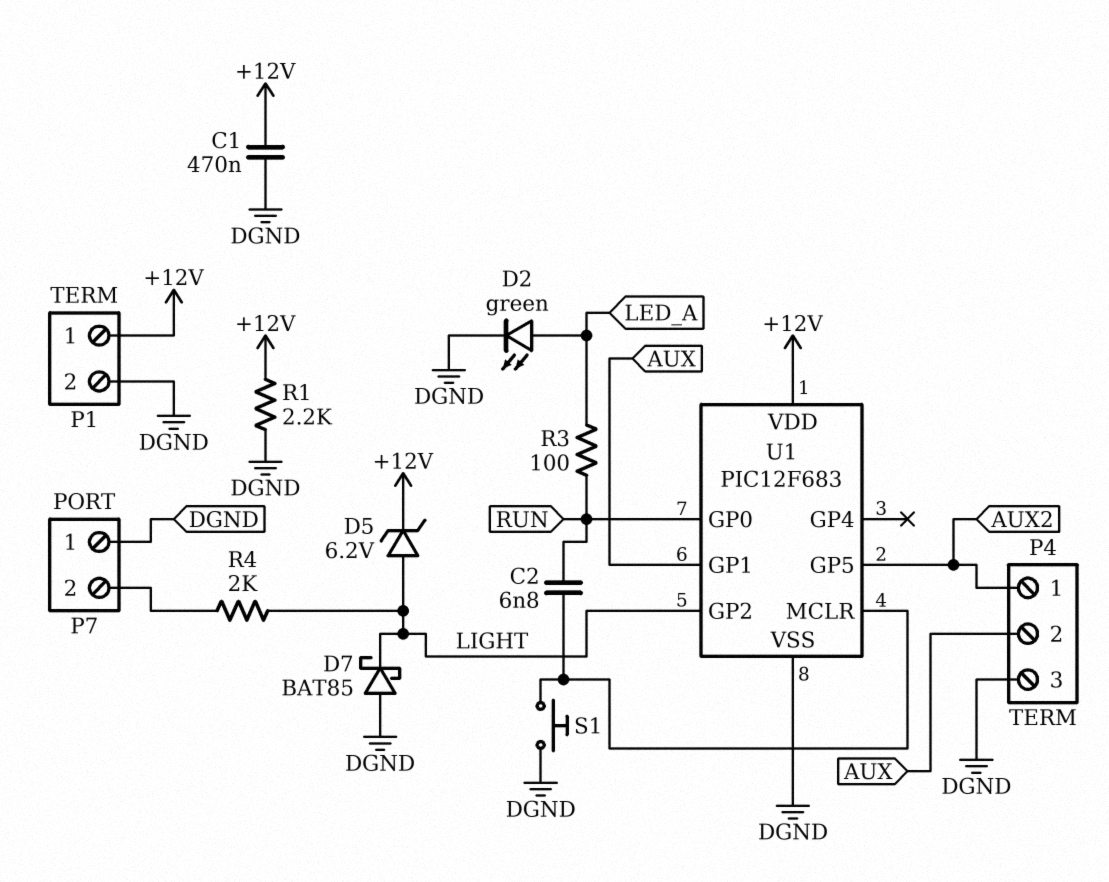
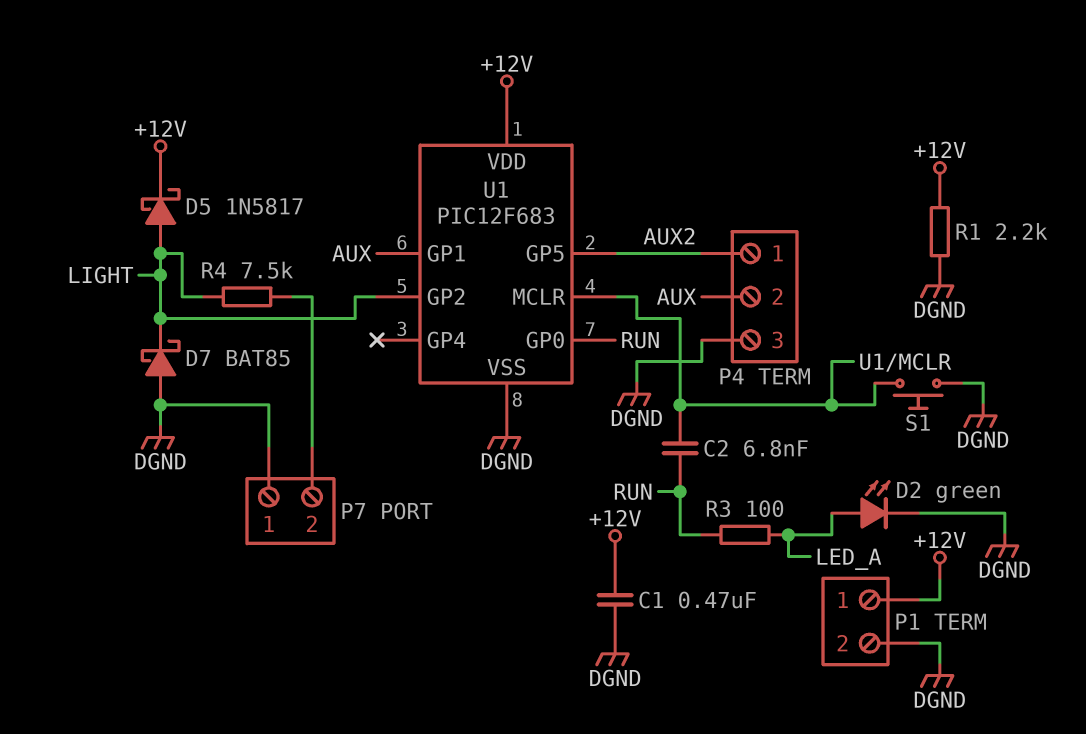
D5: zener 6.2V (A LIGHT, K +12V) -> schottky 1N5817 (A LIGHT, K +12V)
R4: 2k (LIGHT, P7/2) -> 7.5k (LIGHT, P7/2)

